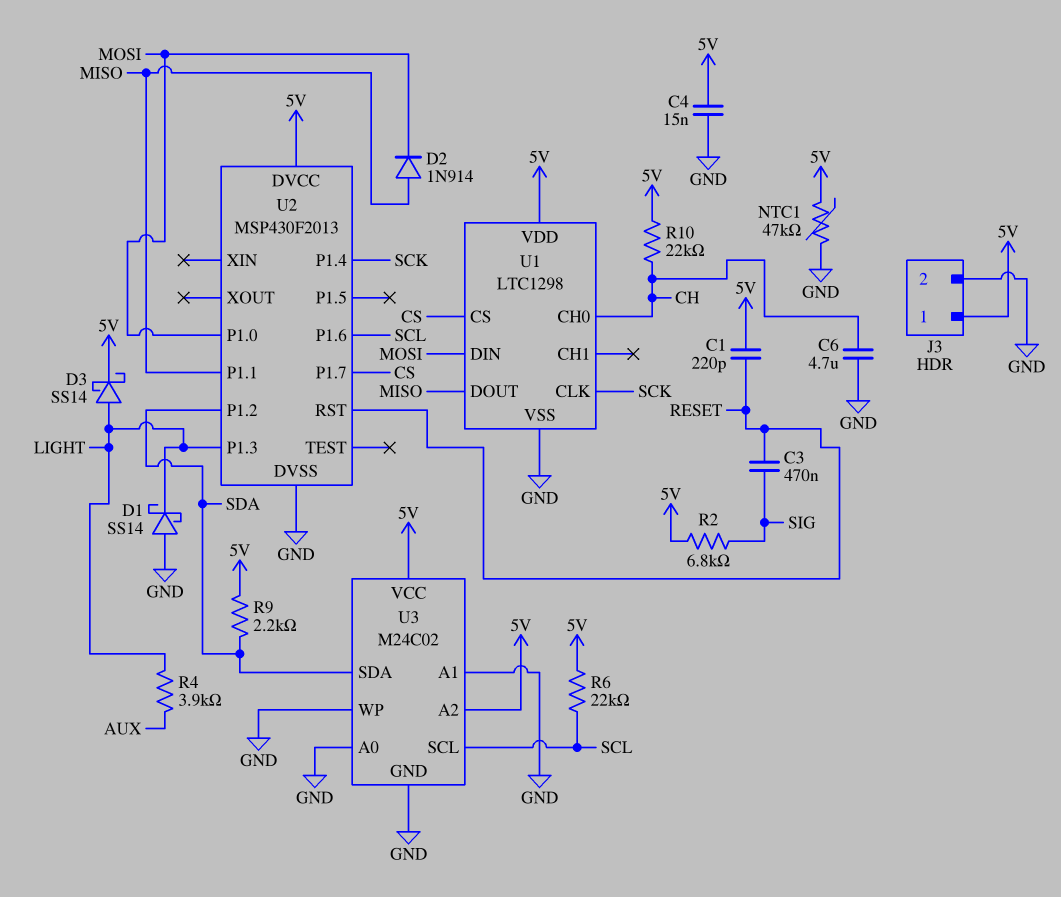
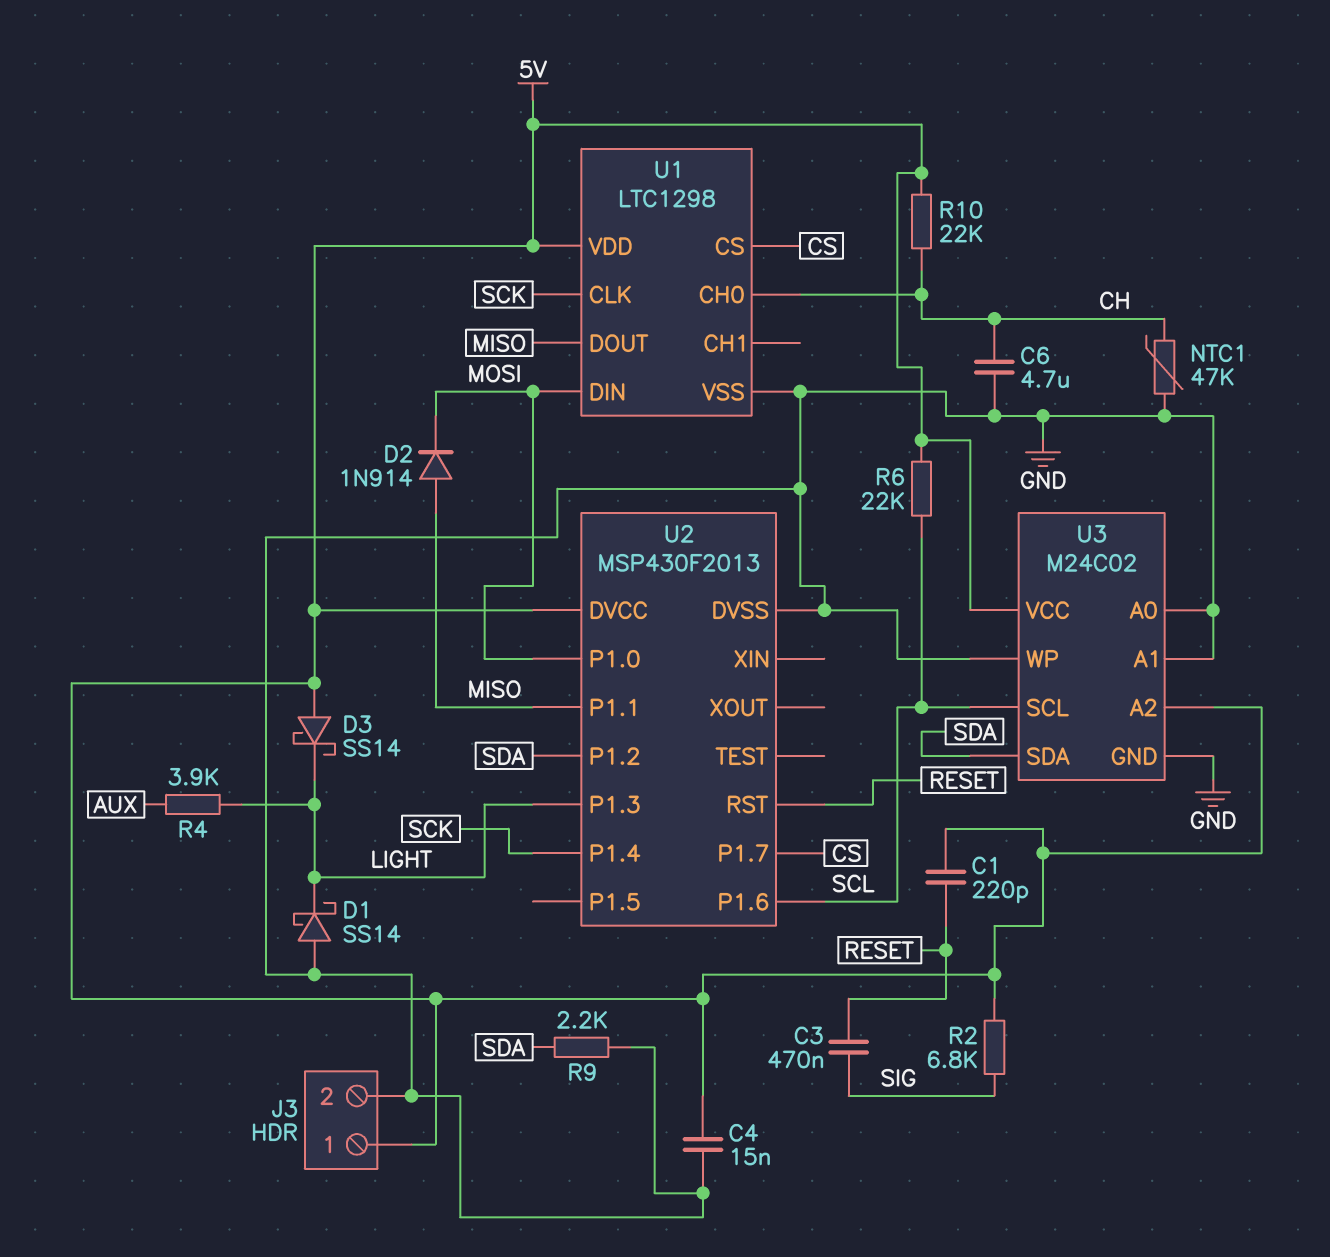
D3: schottky SS14 (A LIGHT, K 5V) -> schottky SS14 (A 5V, K LIGHT)
NTC1: 47k (5V, GND) -> 47k (CH, GND)
R9: 2.2k (5V, SDA) -> 2.2k (GND, SDA)

